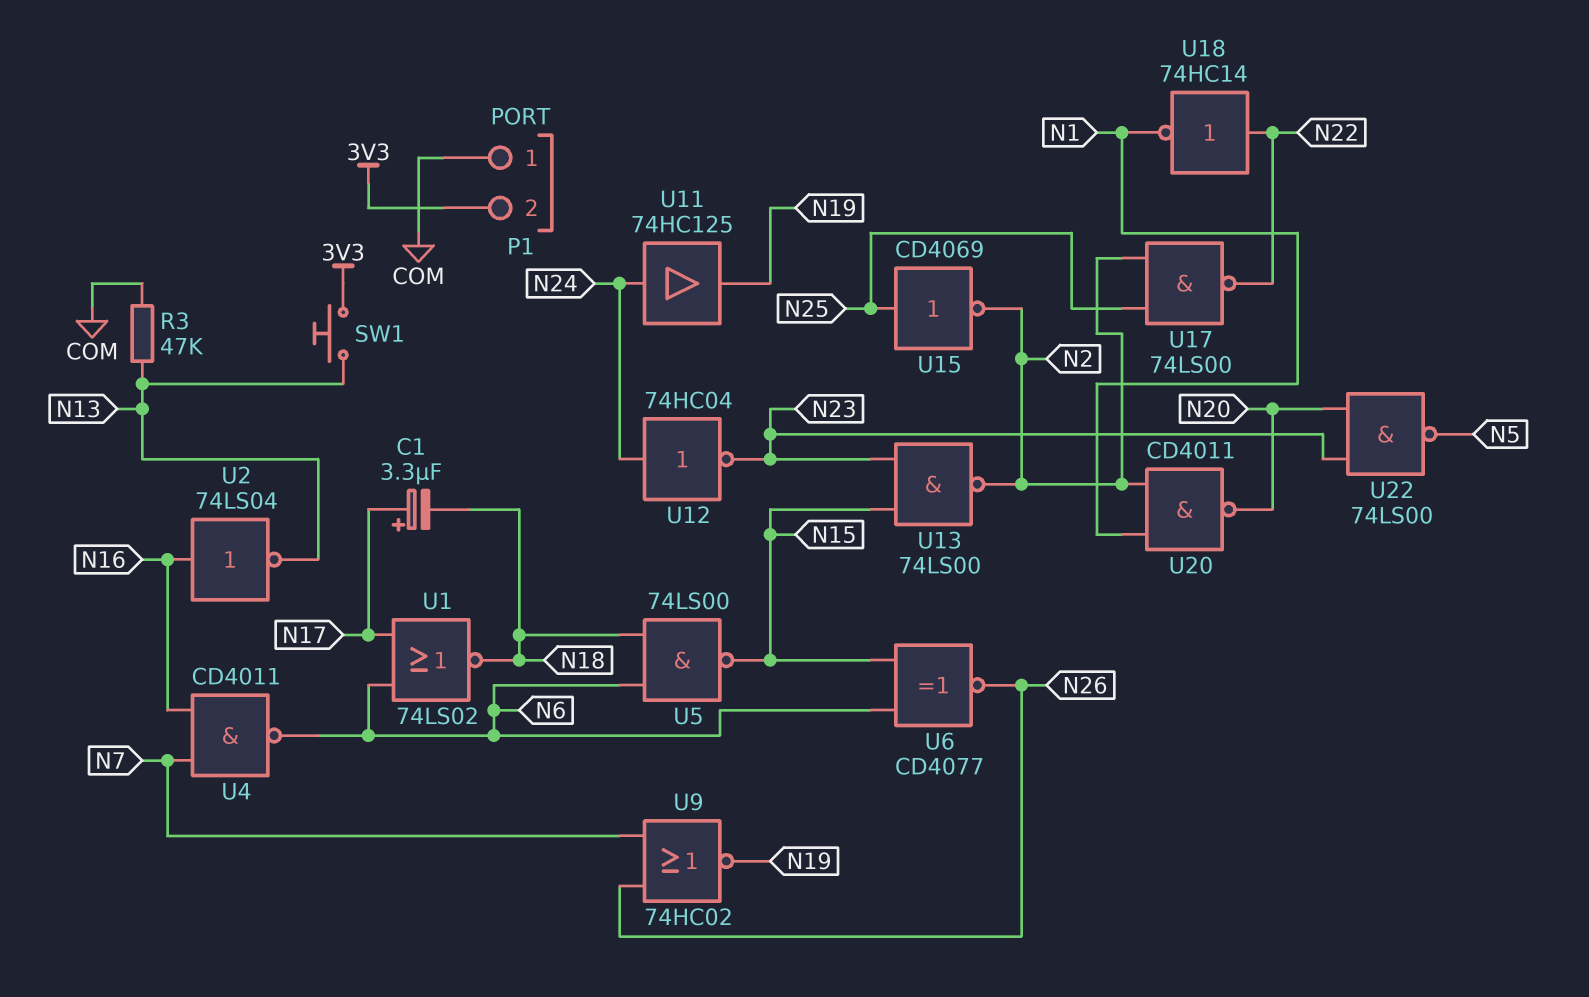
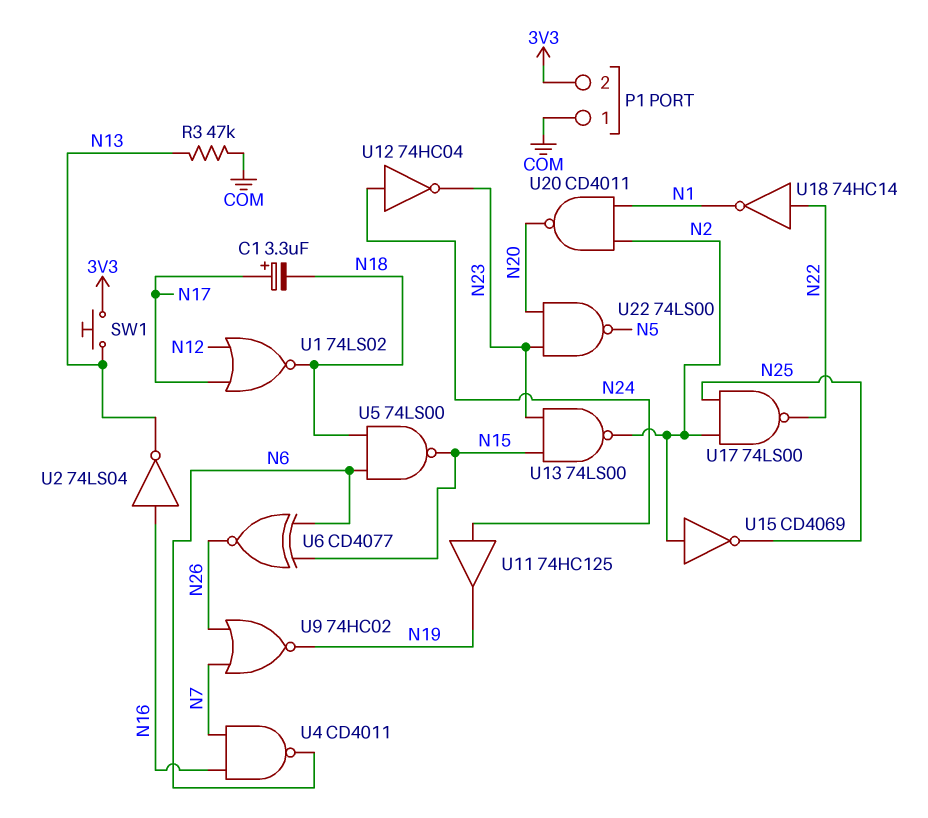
U1: NOR 74LS02 (in N6, in N17, out N18) -> NOR 74LS02 (in N12, in N17, out N18)
U15: NOT CD4069 (in N25, out N2) -> NOT CD4069 (in N2, out N25)

